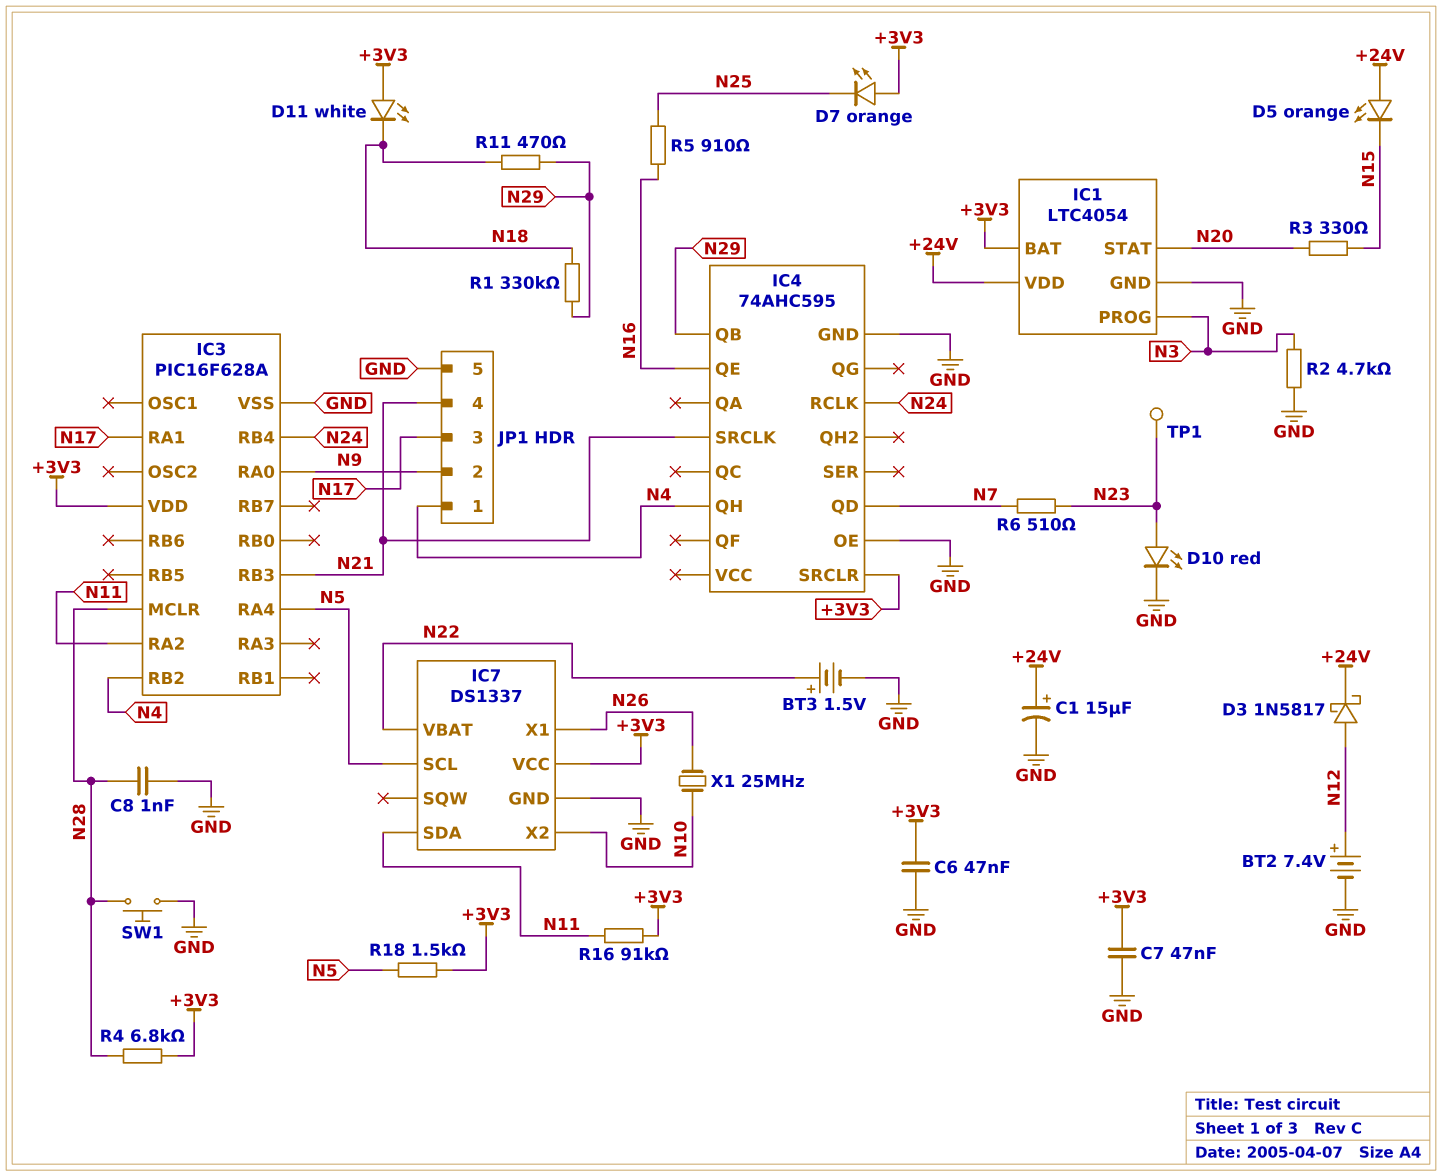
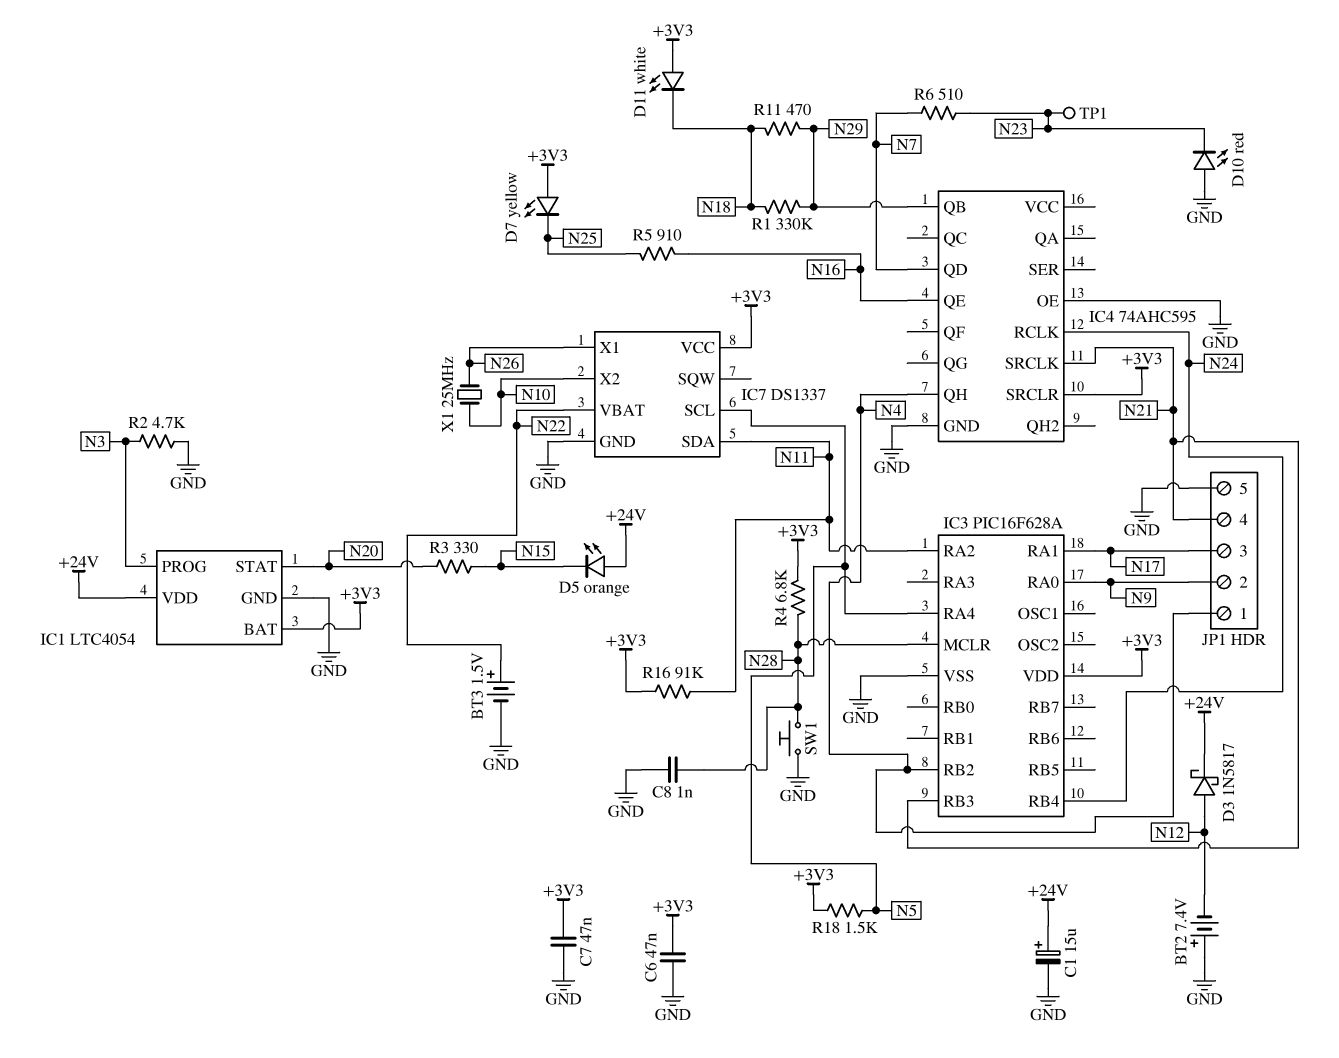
BT2: 7.4V (plus N12, minus GND) -> 7.4V (plus GND, minus N12)
D7: LED orange (A +3V3, K N25) -> LED yellow (A +3V3, K N25)
D10: LED red (A N23, K GND) -> LED red (A GND, K N23)

